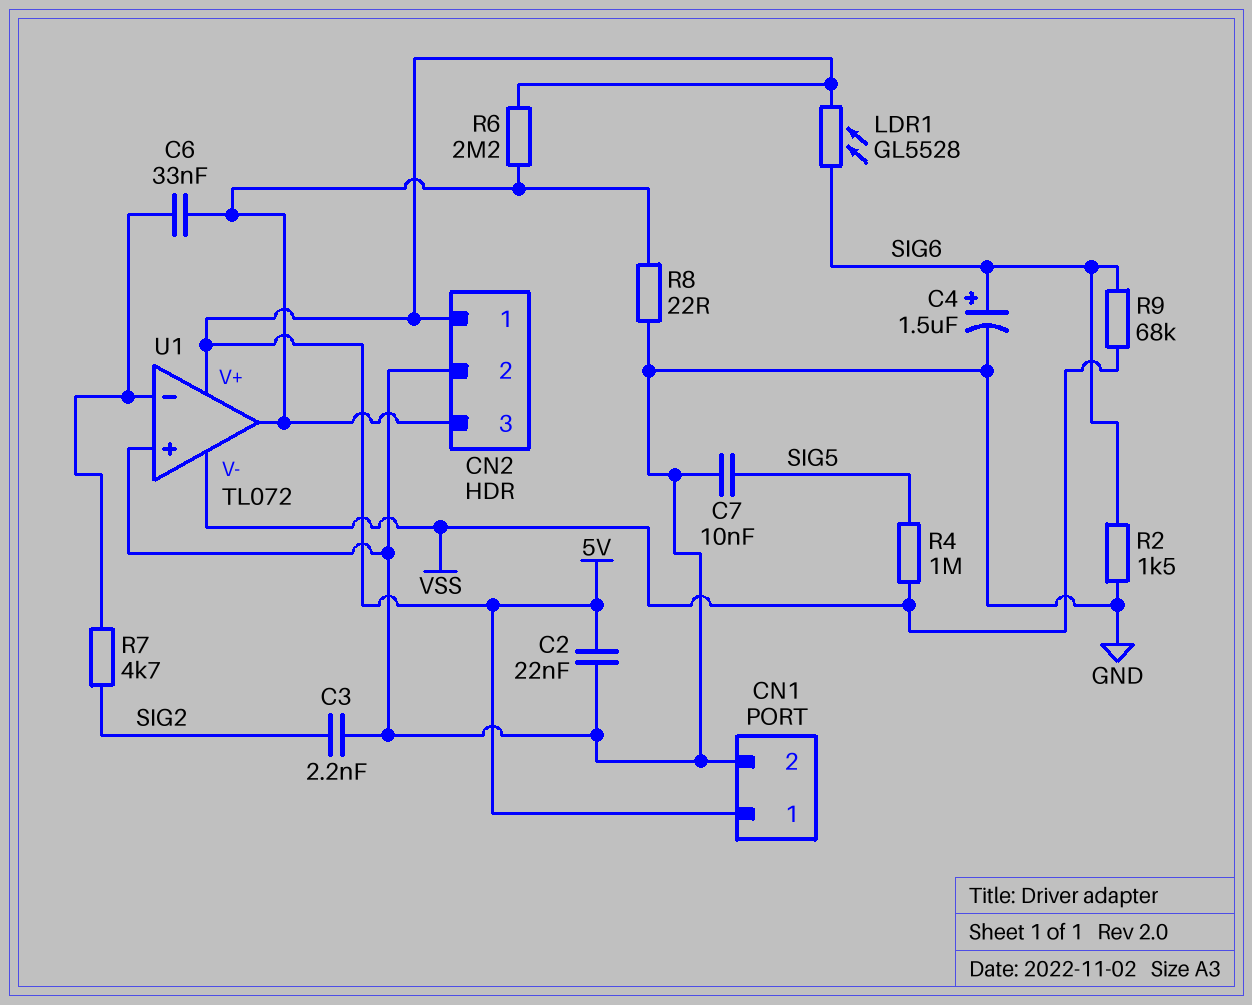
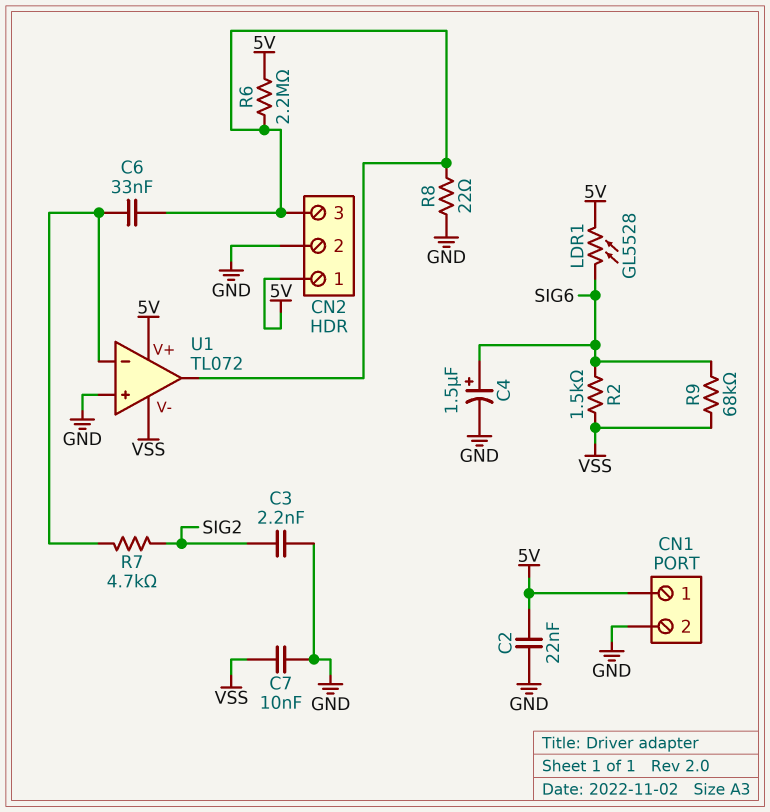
C7: 10nF (GND, SIG5) -> 10nF (GND, VSS)
R2: 1.5k (GND, SIG6) -> 1.5k (SIG6, VSS)
R4: 1M (SIG5, VSS) -> none

